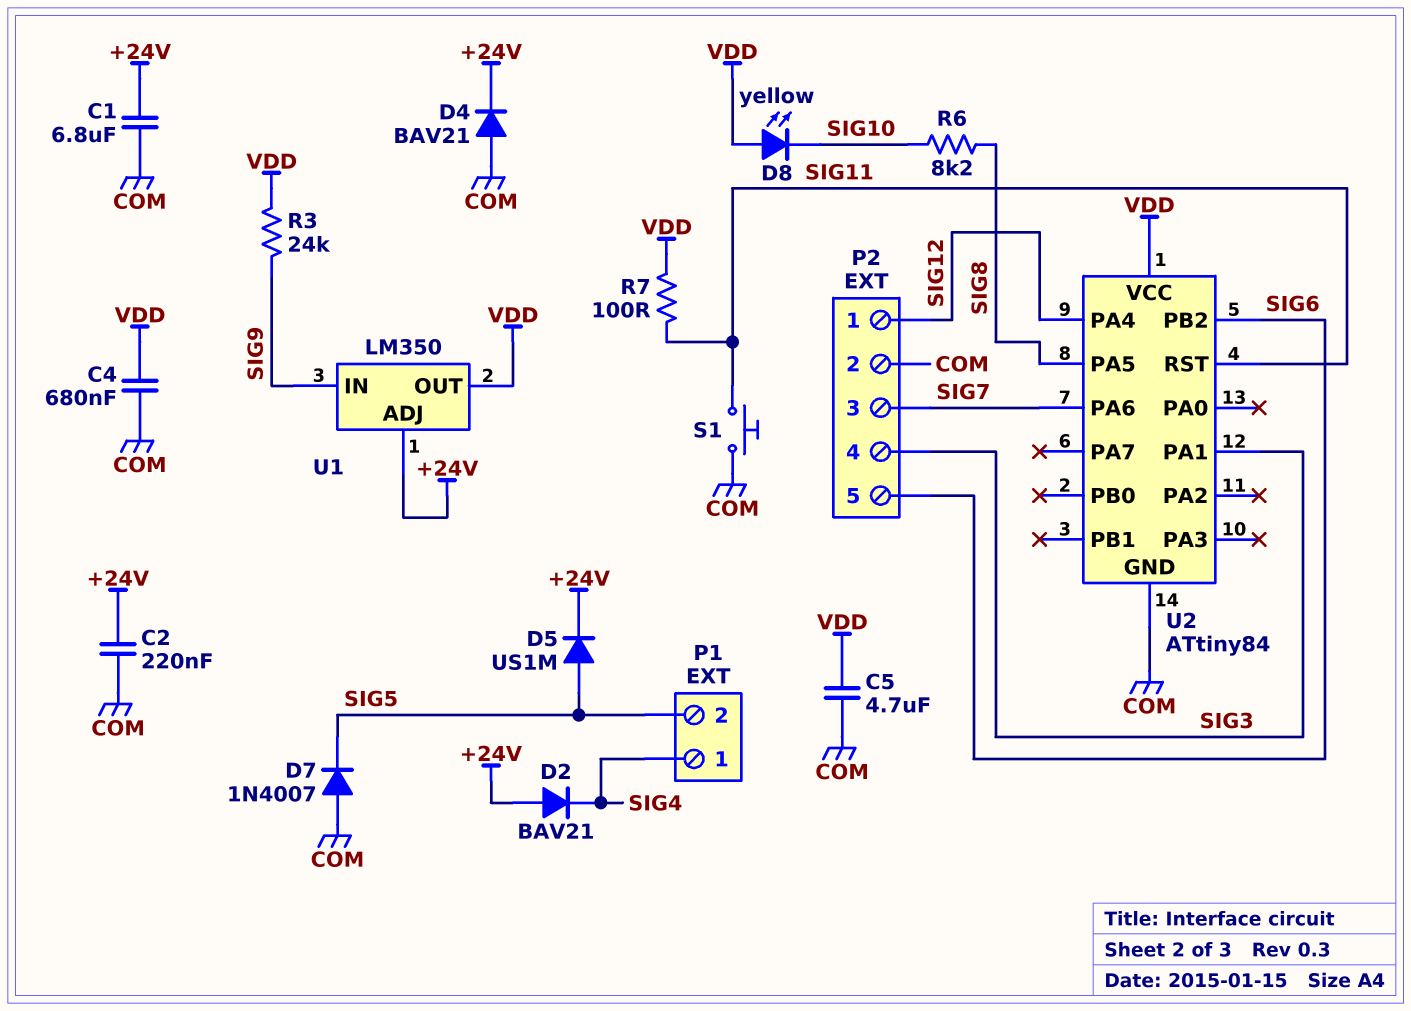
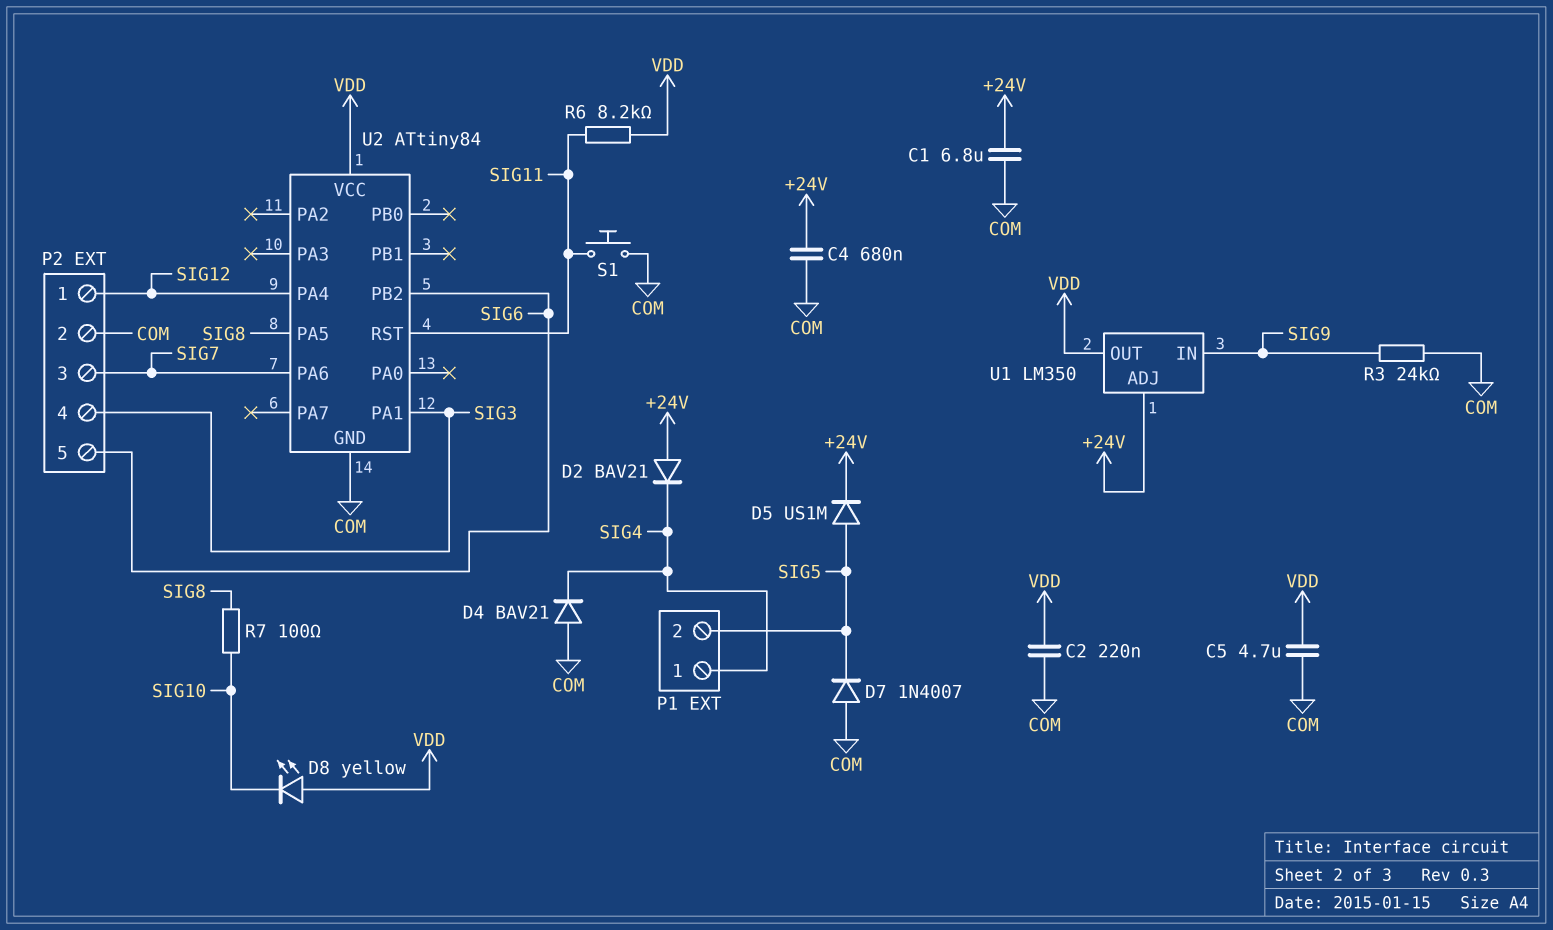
C2: 220nF (+24V, COM) -> 220nF (COM, VDD)
C4: 680nF (COM, VDD) -> 680nF (+24V, COM)
D4: diode BAV21 (A COM, K +24V) -> diode BAV21 (A COM, K SIG4)
R3: 24k (SIG9, VDD) -> 24k (COM, SIG9)
R6: 8.2k (SIG8, SIG10) -> 8.2k (SIG11, VDD)
R7: 100 (SIG11, VDD) -> 100 (SIG8, SIG10)

